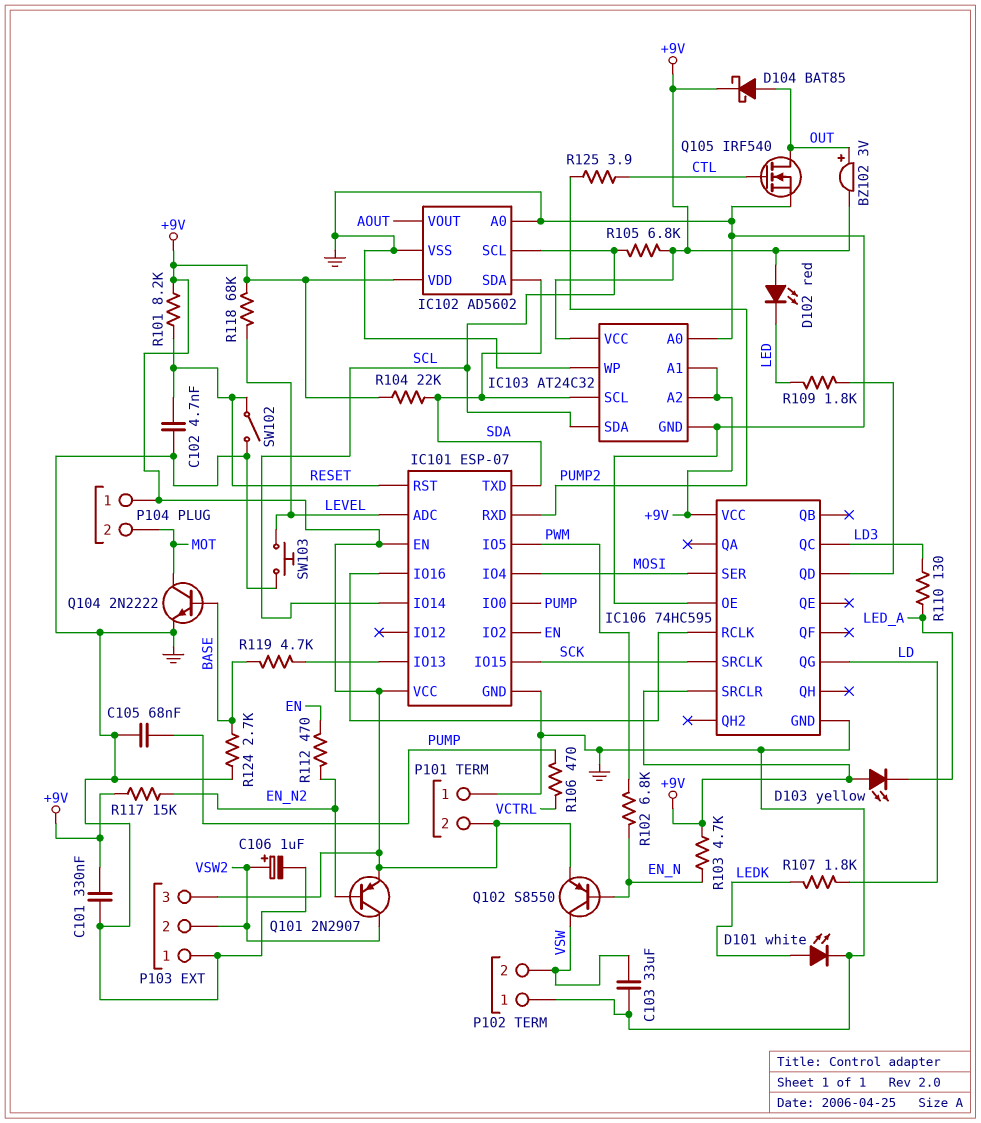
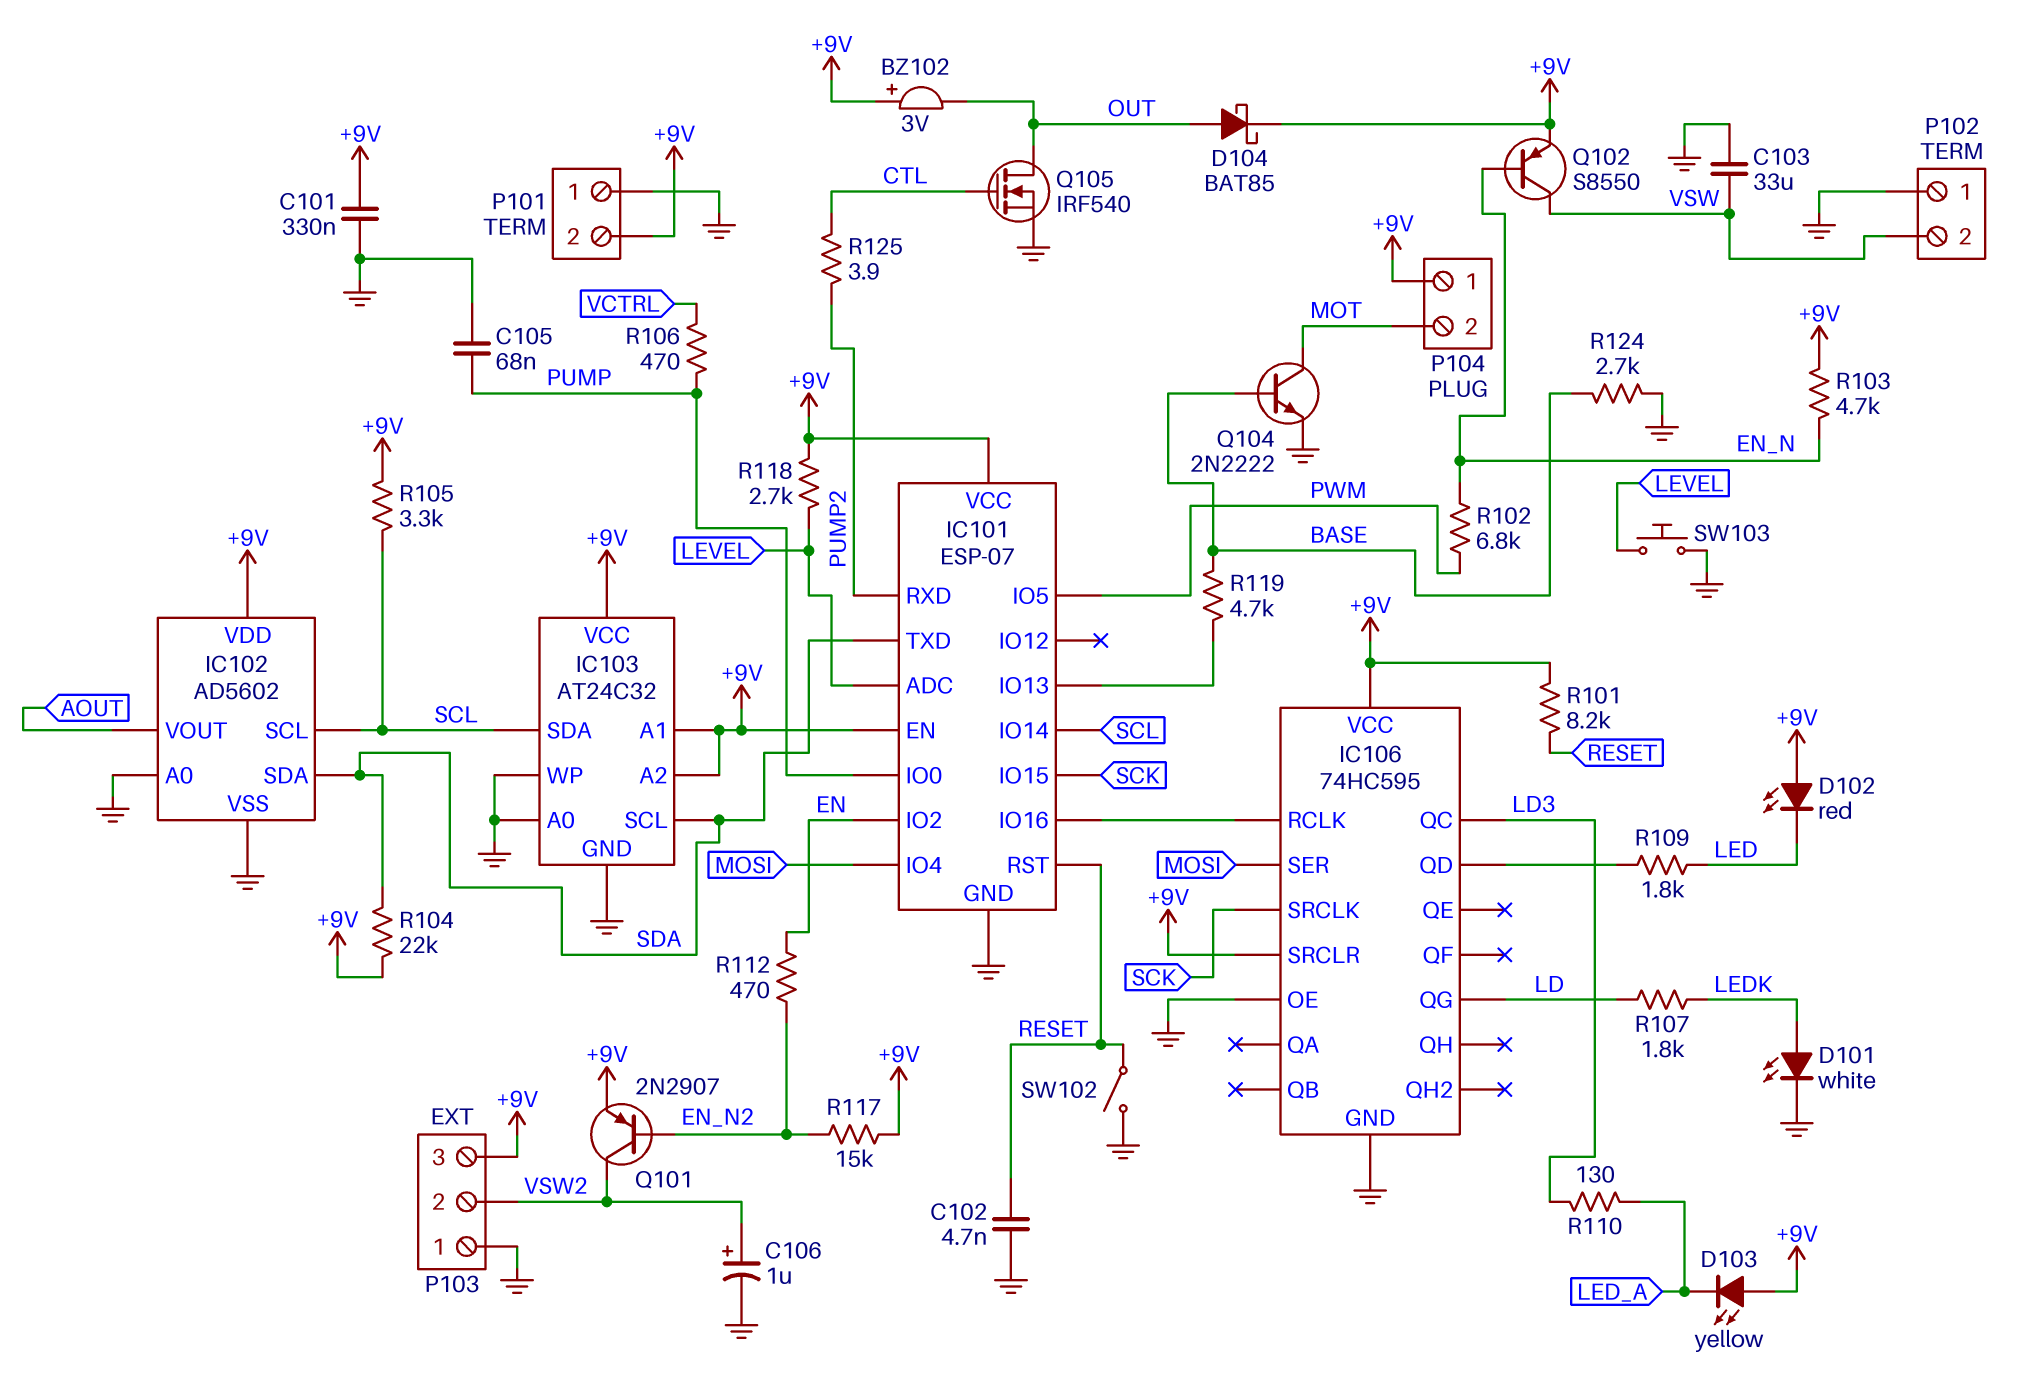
BZ102: buzzer 3V (plus OUT, minus +9V) -> buzzer 3V (plus +9V, minus OUT)
R105: 6.8k (+9V, SCL) -> 3.3k (+9V, SCL)
R118: 68k (+9V, LEVEL) -> 2.7k (+9V, LEVEL)

